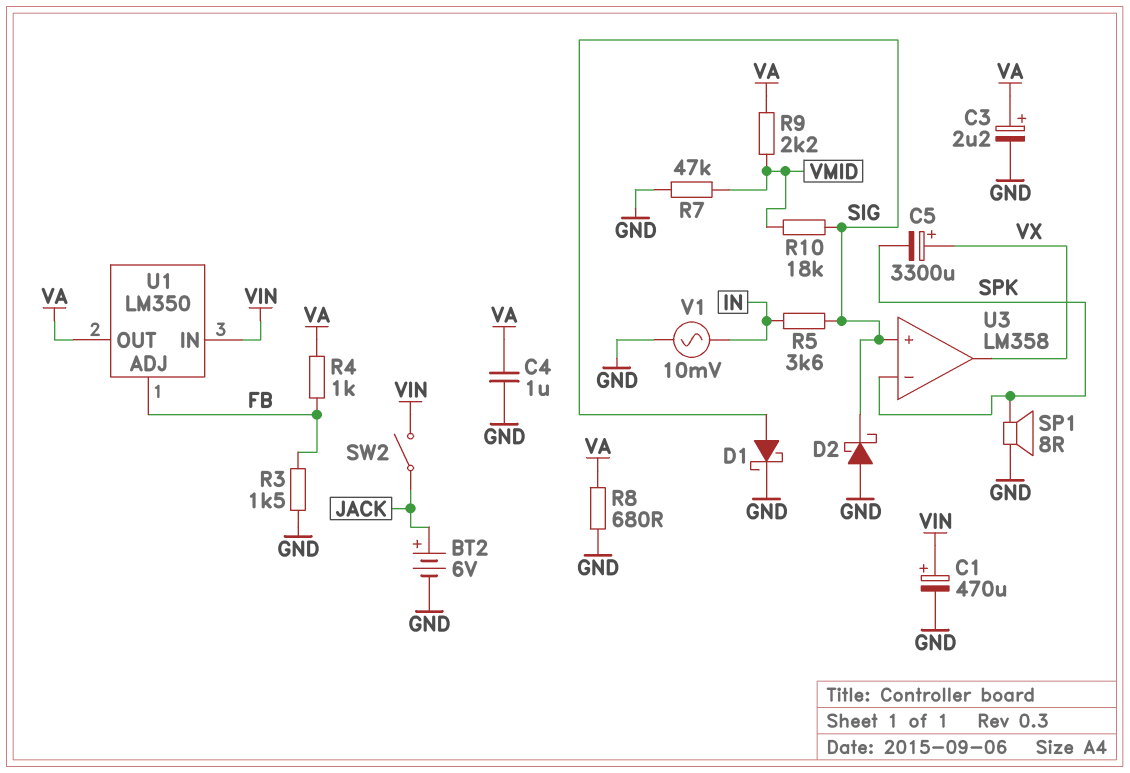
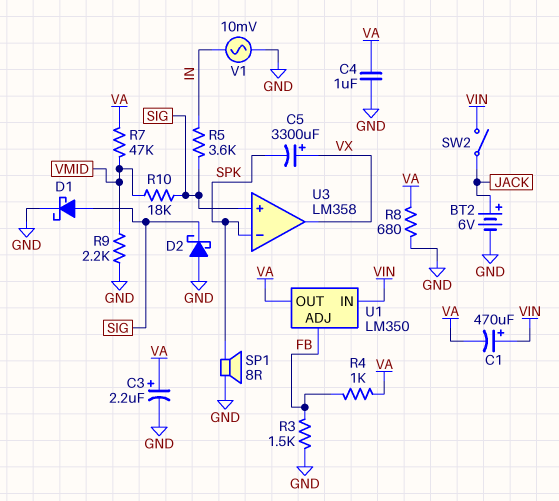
C1: 470uF (plus VIN, minus GND) -> 470uF (plus VIN, minus VA)
R7: 47k (GND, VMID) -> 47k (VA, VMID)
R9: 2.2k (VA, VMID) -> 2.2k (GND, VMID)

